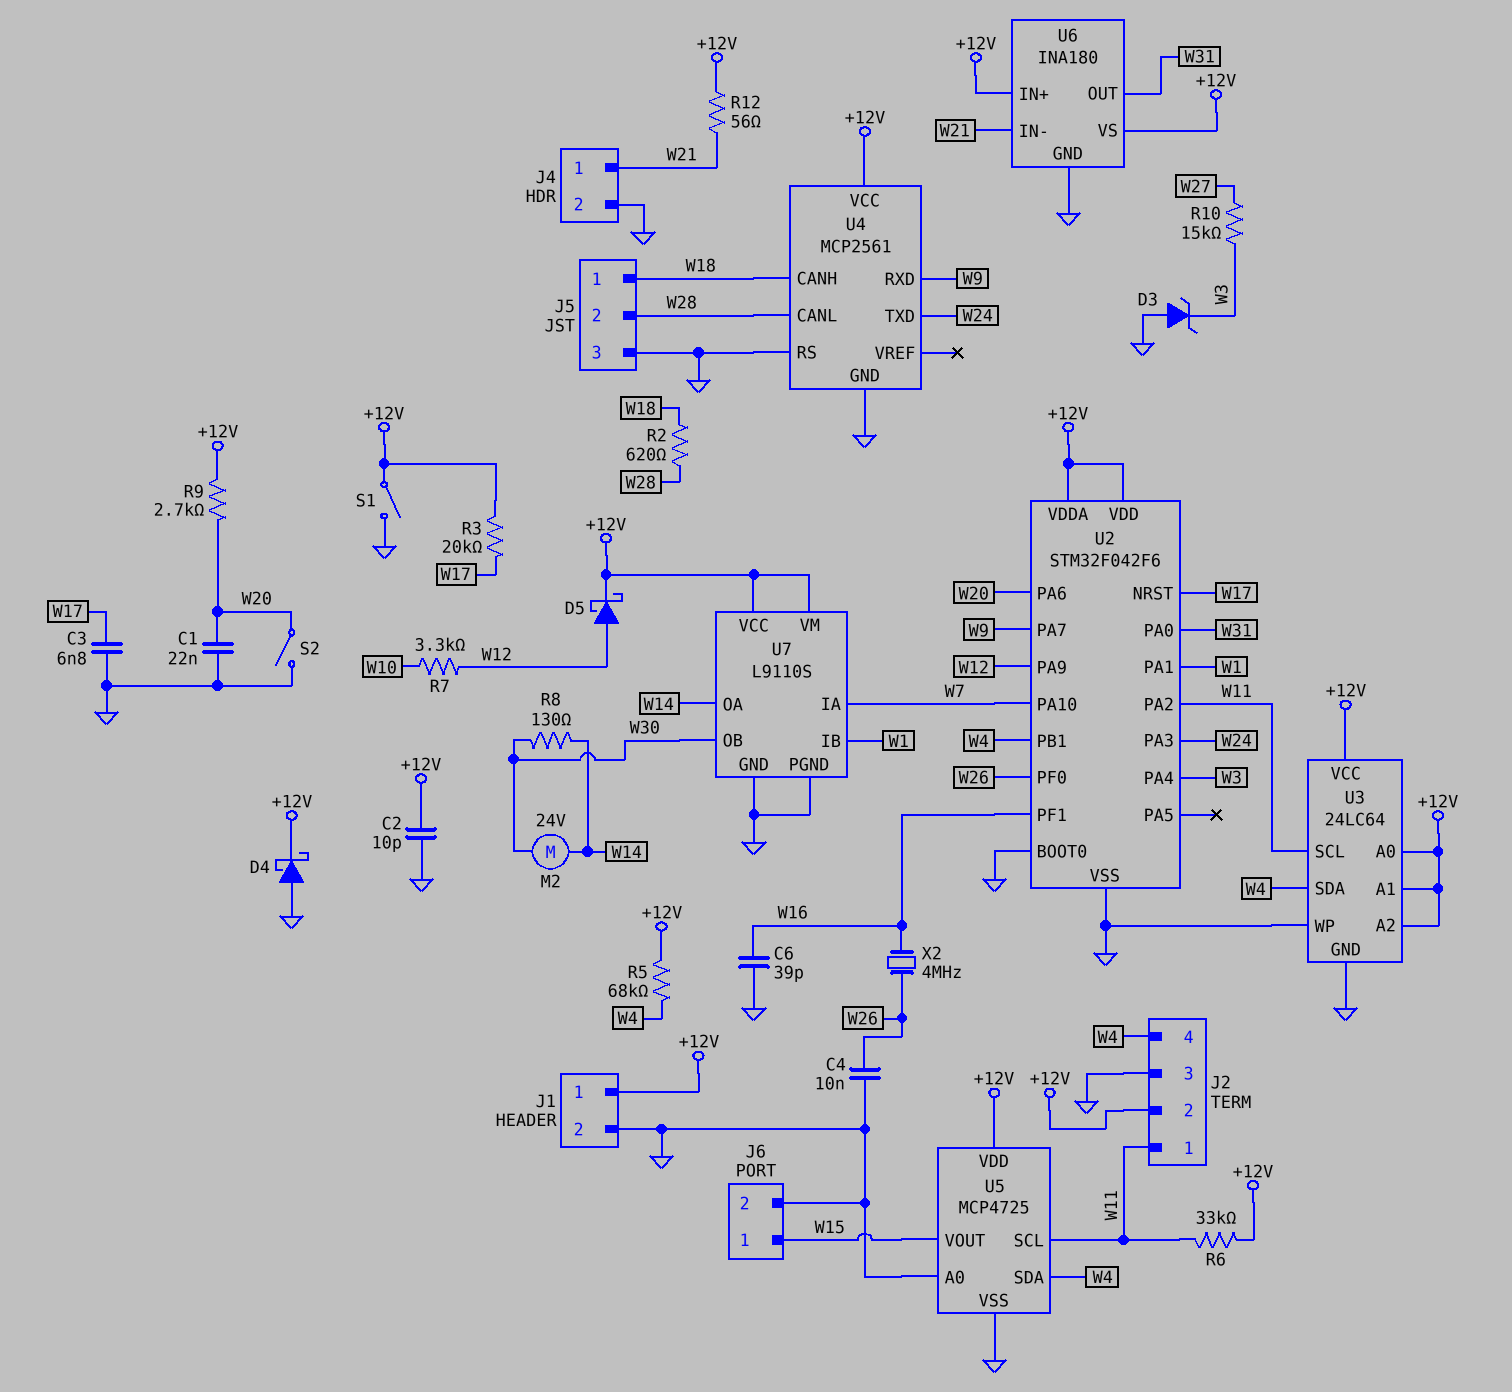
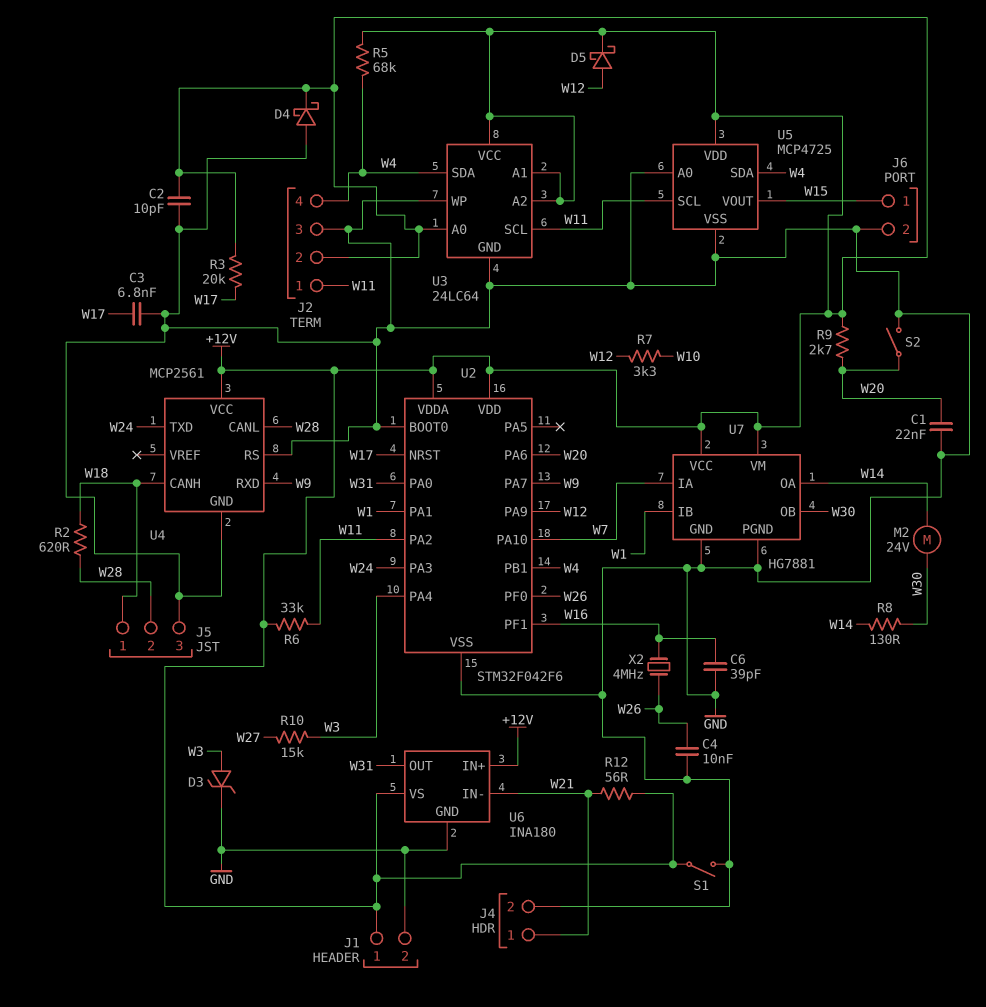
D3: zener (A GND, K W3) -> zener (A W3, K GND)
U7: L9110S -> HG7881

